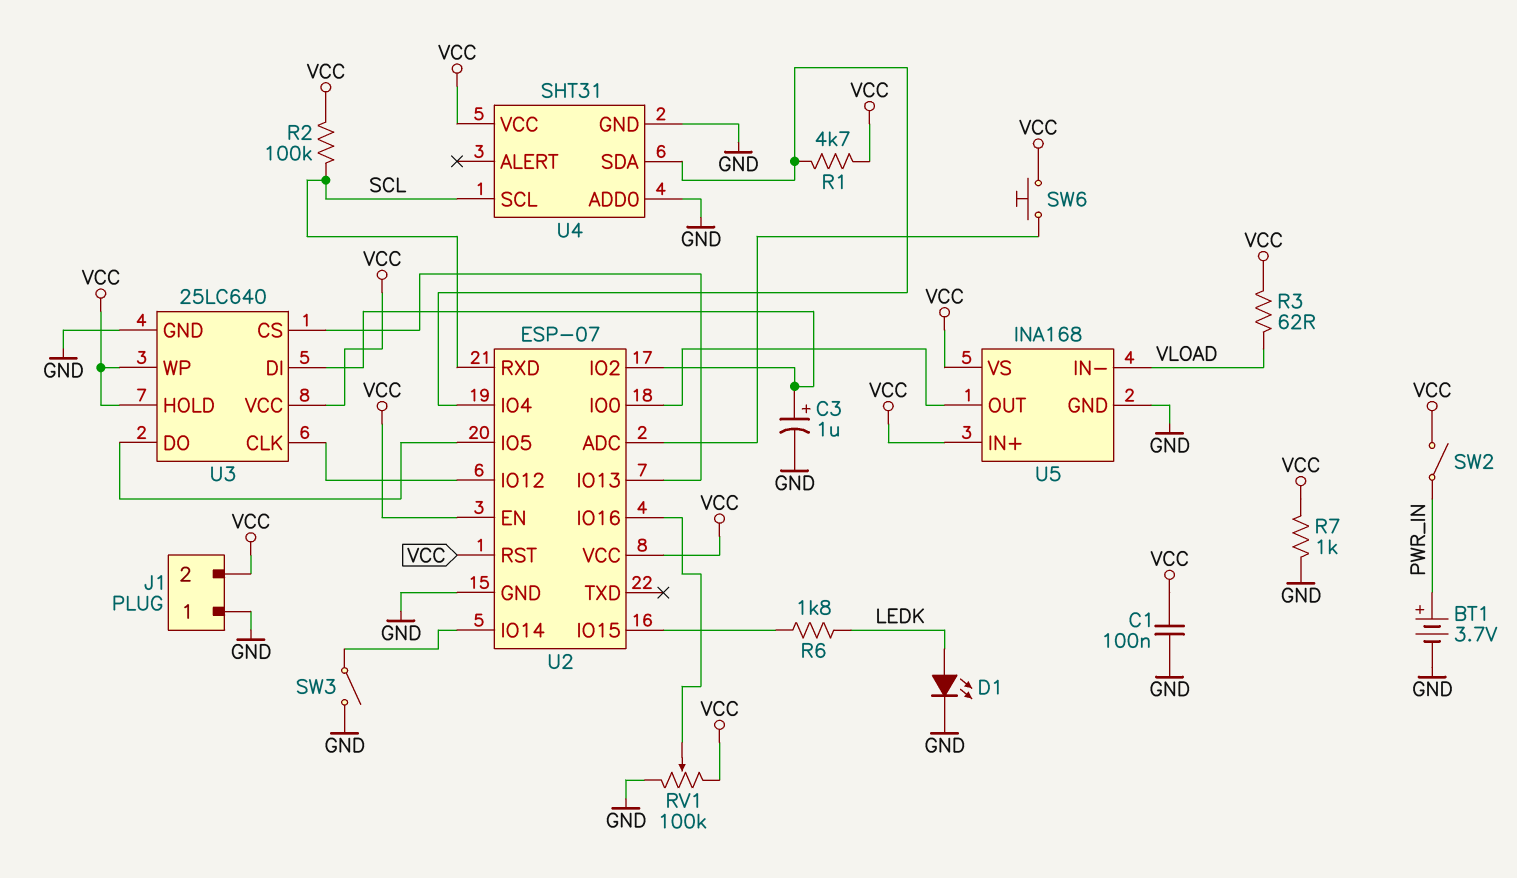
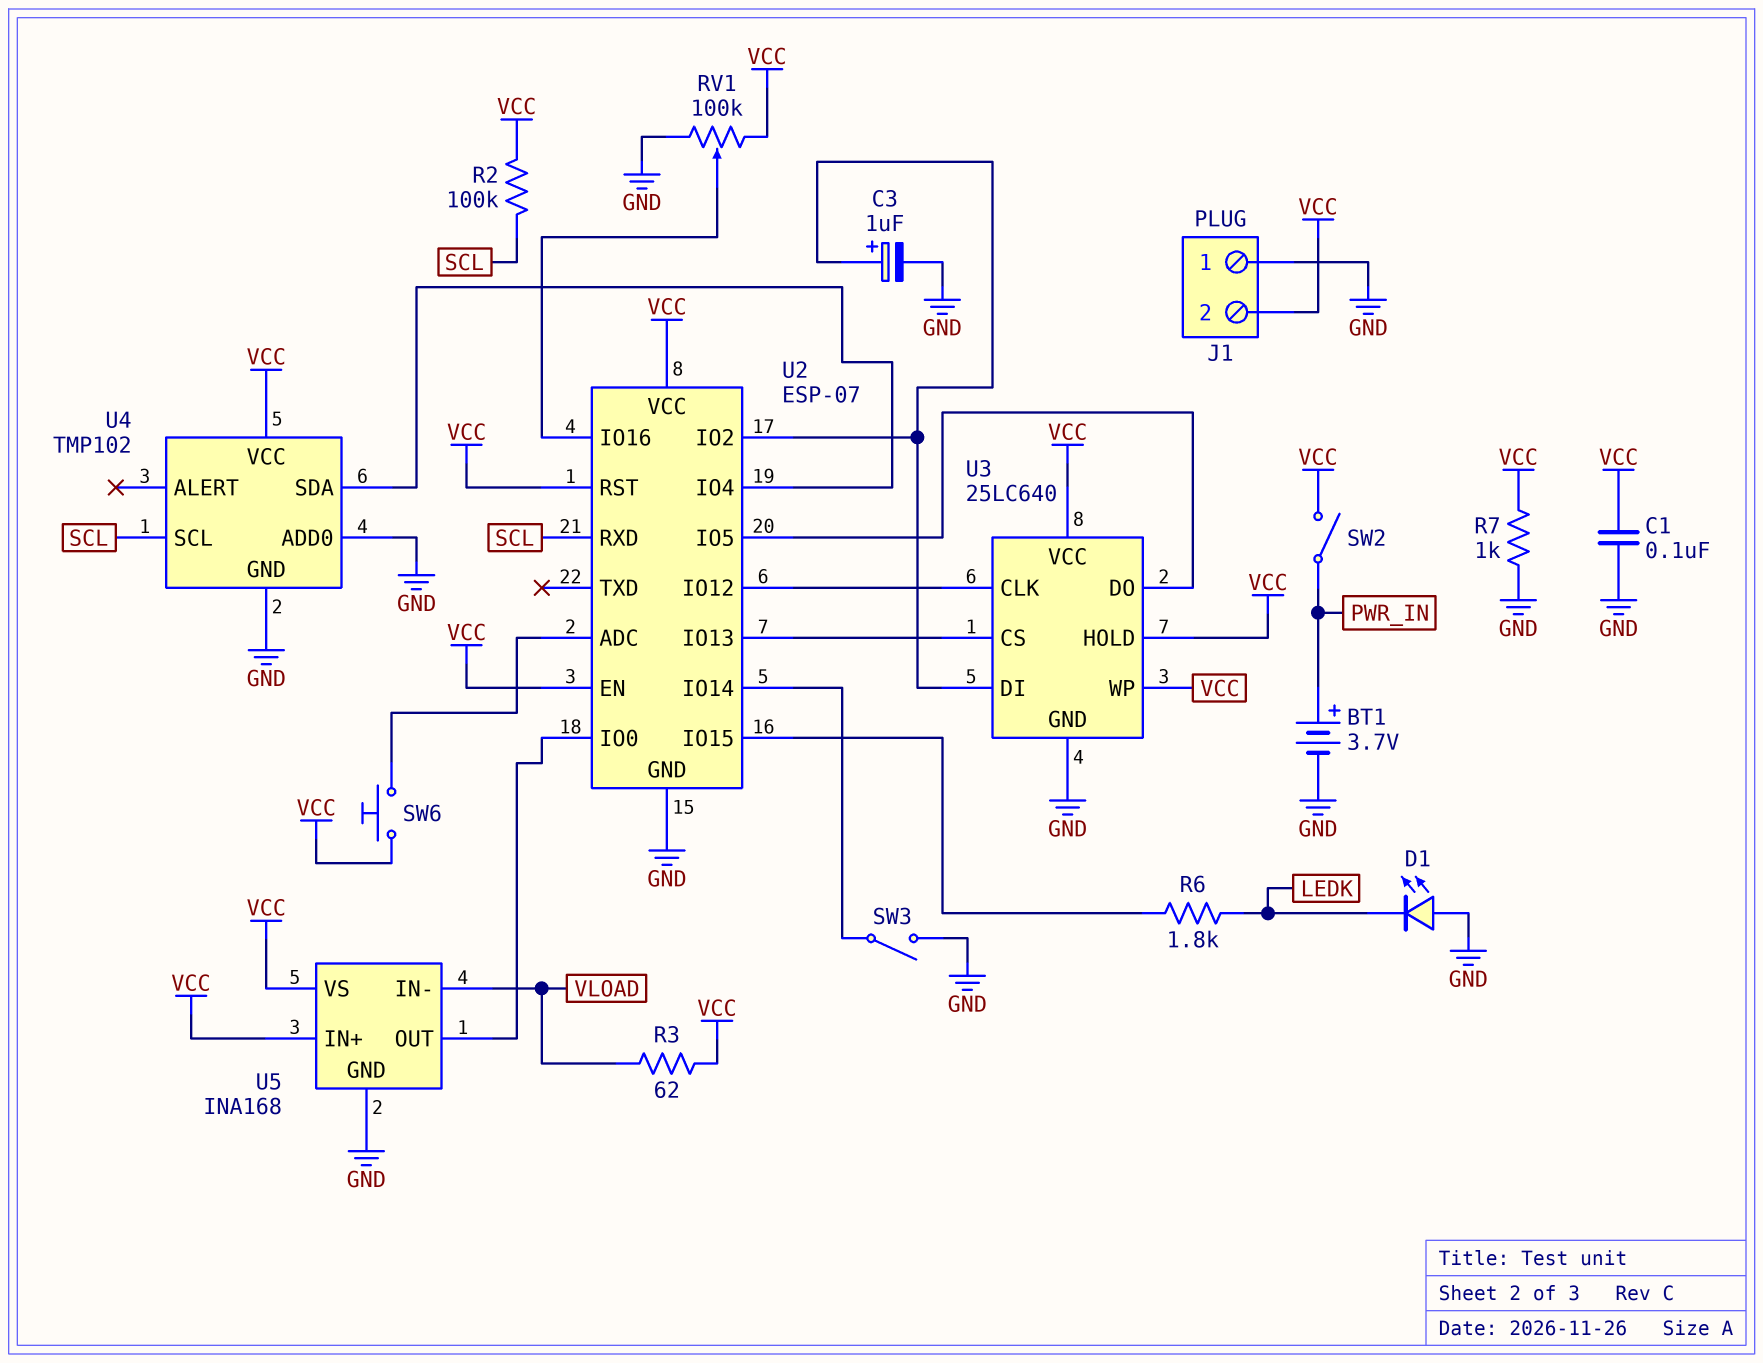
D1: LED (A LEDK, K GND) -> LED (A GND, K LEDK)
R1: 4.7k (U2/IO4, VCC) -> none
U4: SHT31 -> TMP102

